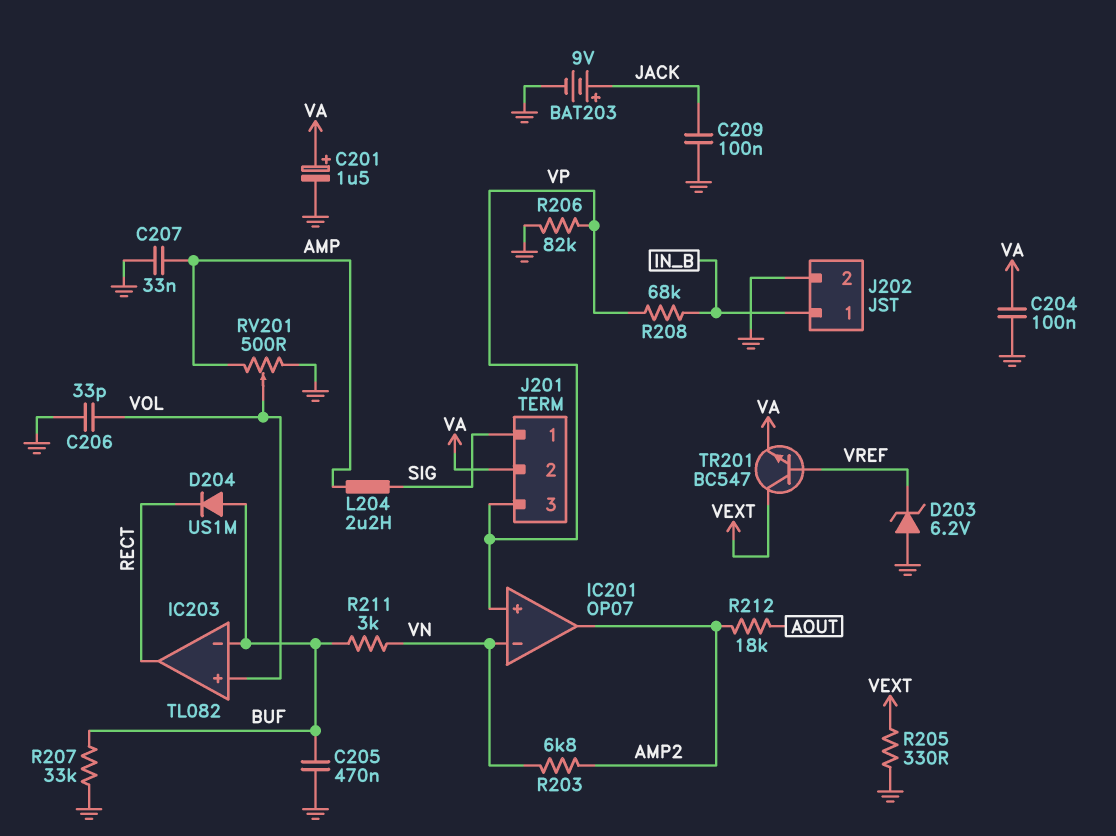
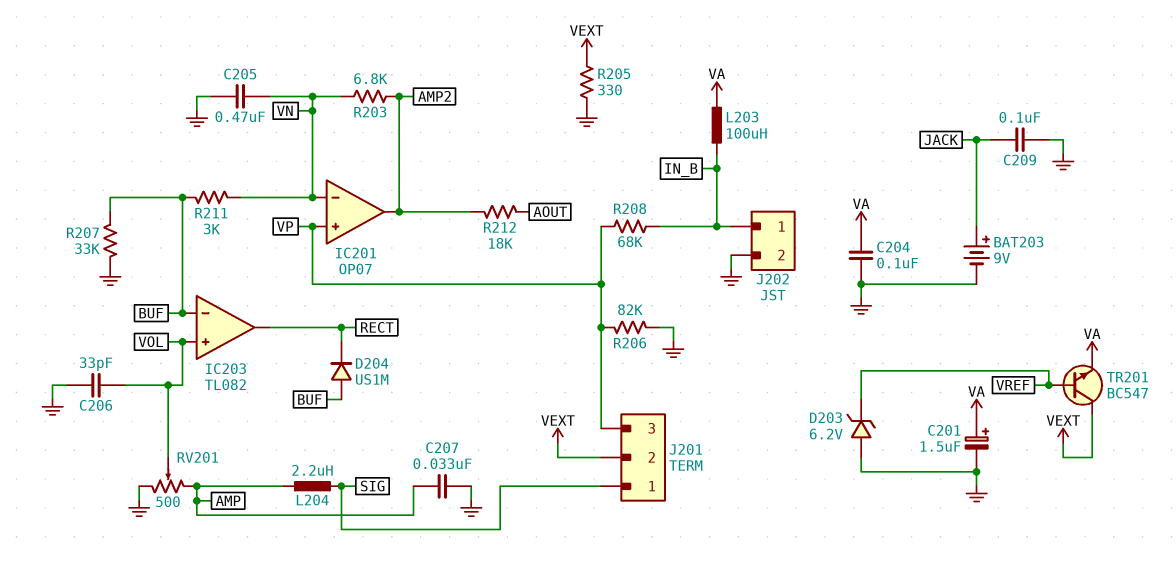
C205: 470nF (BUF, GND) -> 470nF (GND, VN)
J201 pin 2: VA -> VEXT
L203: none -> 100uH (IN_B, VA)

